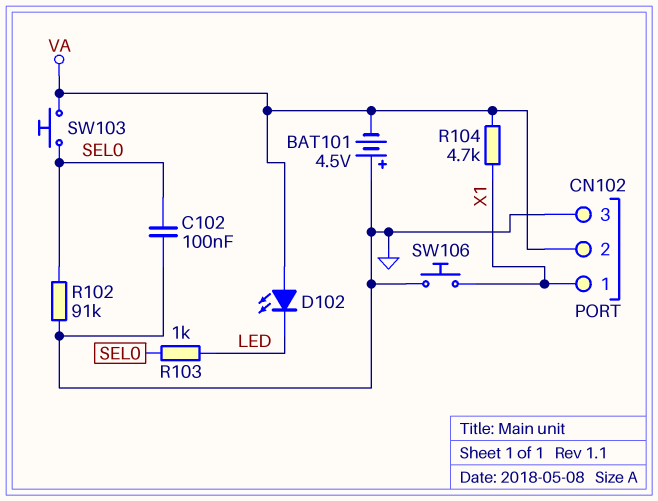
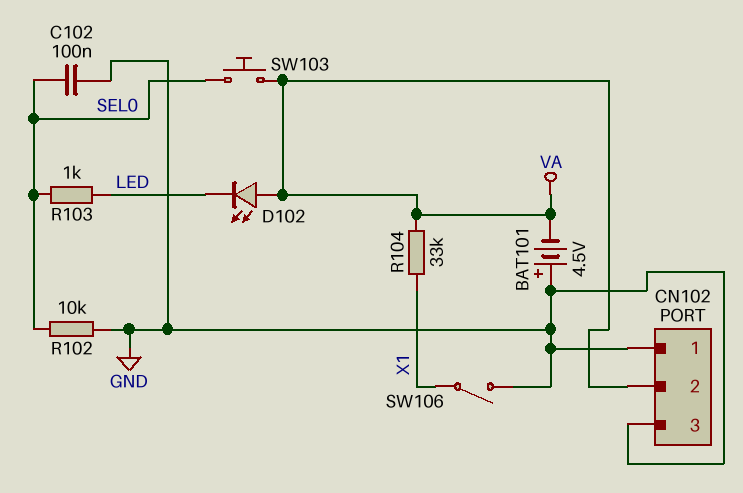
CN102 pin 1: X1 -> GND
R102: 91k (GND, SEL0) -> 10k (GND, SEL0)
R104: 4.7k (VA, X1) -> 33k (VA, X1)
SW106: button (GND, X1) -> switch (GND, X1)

